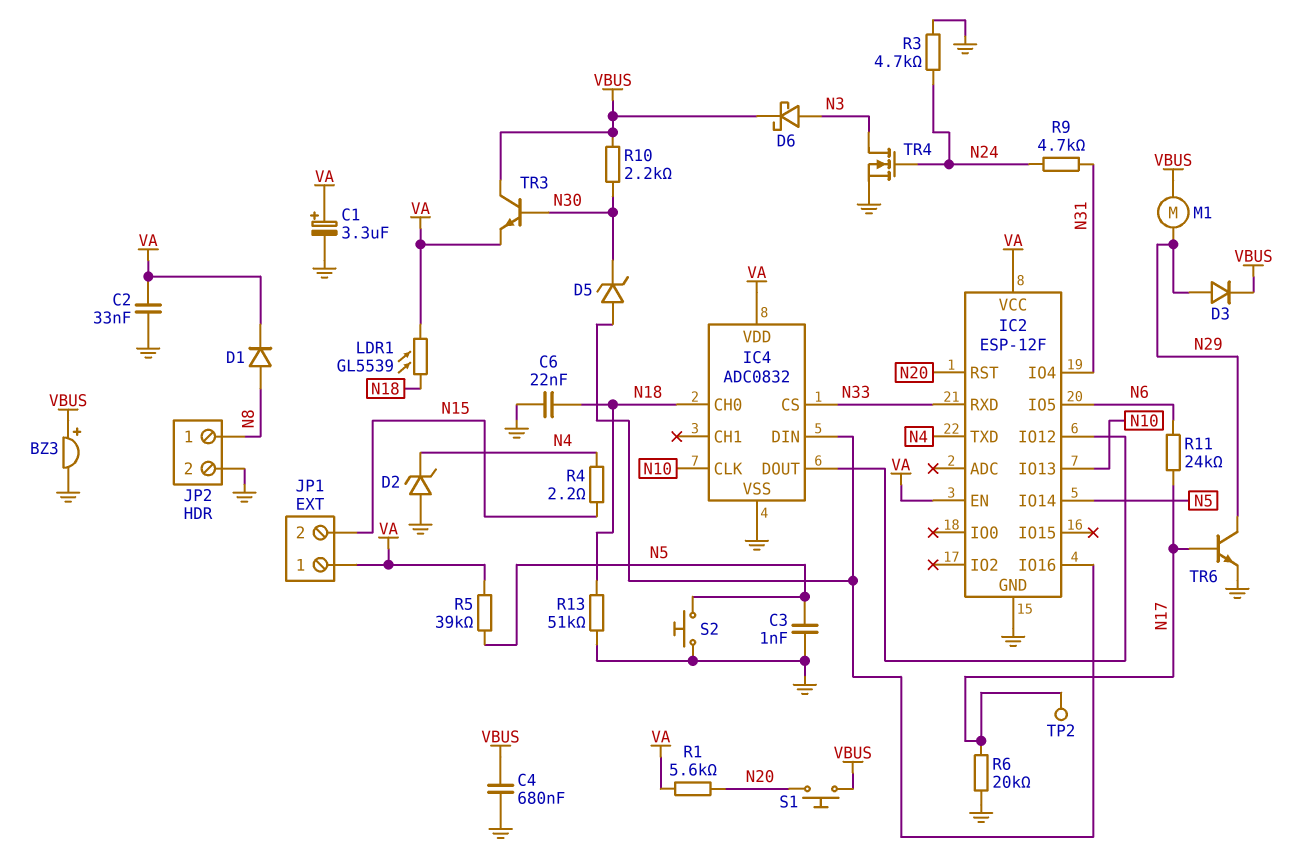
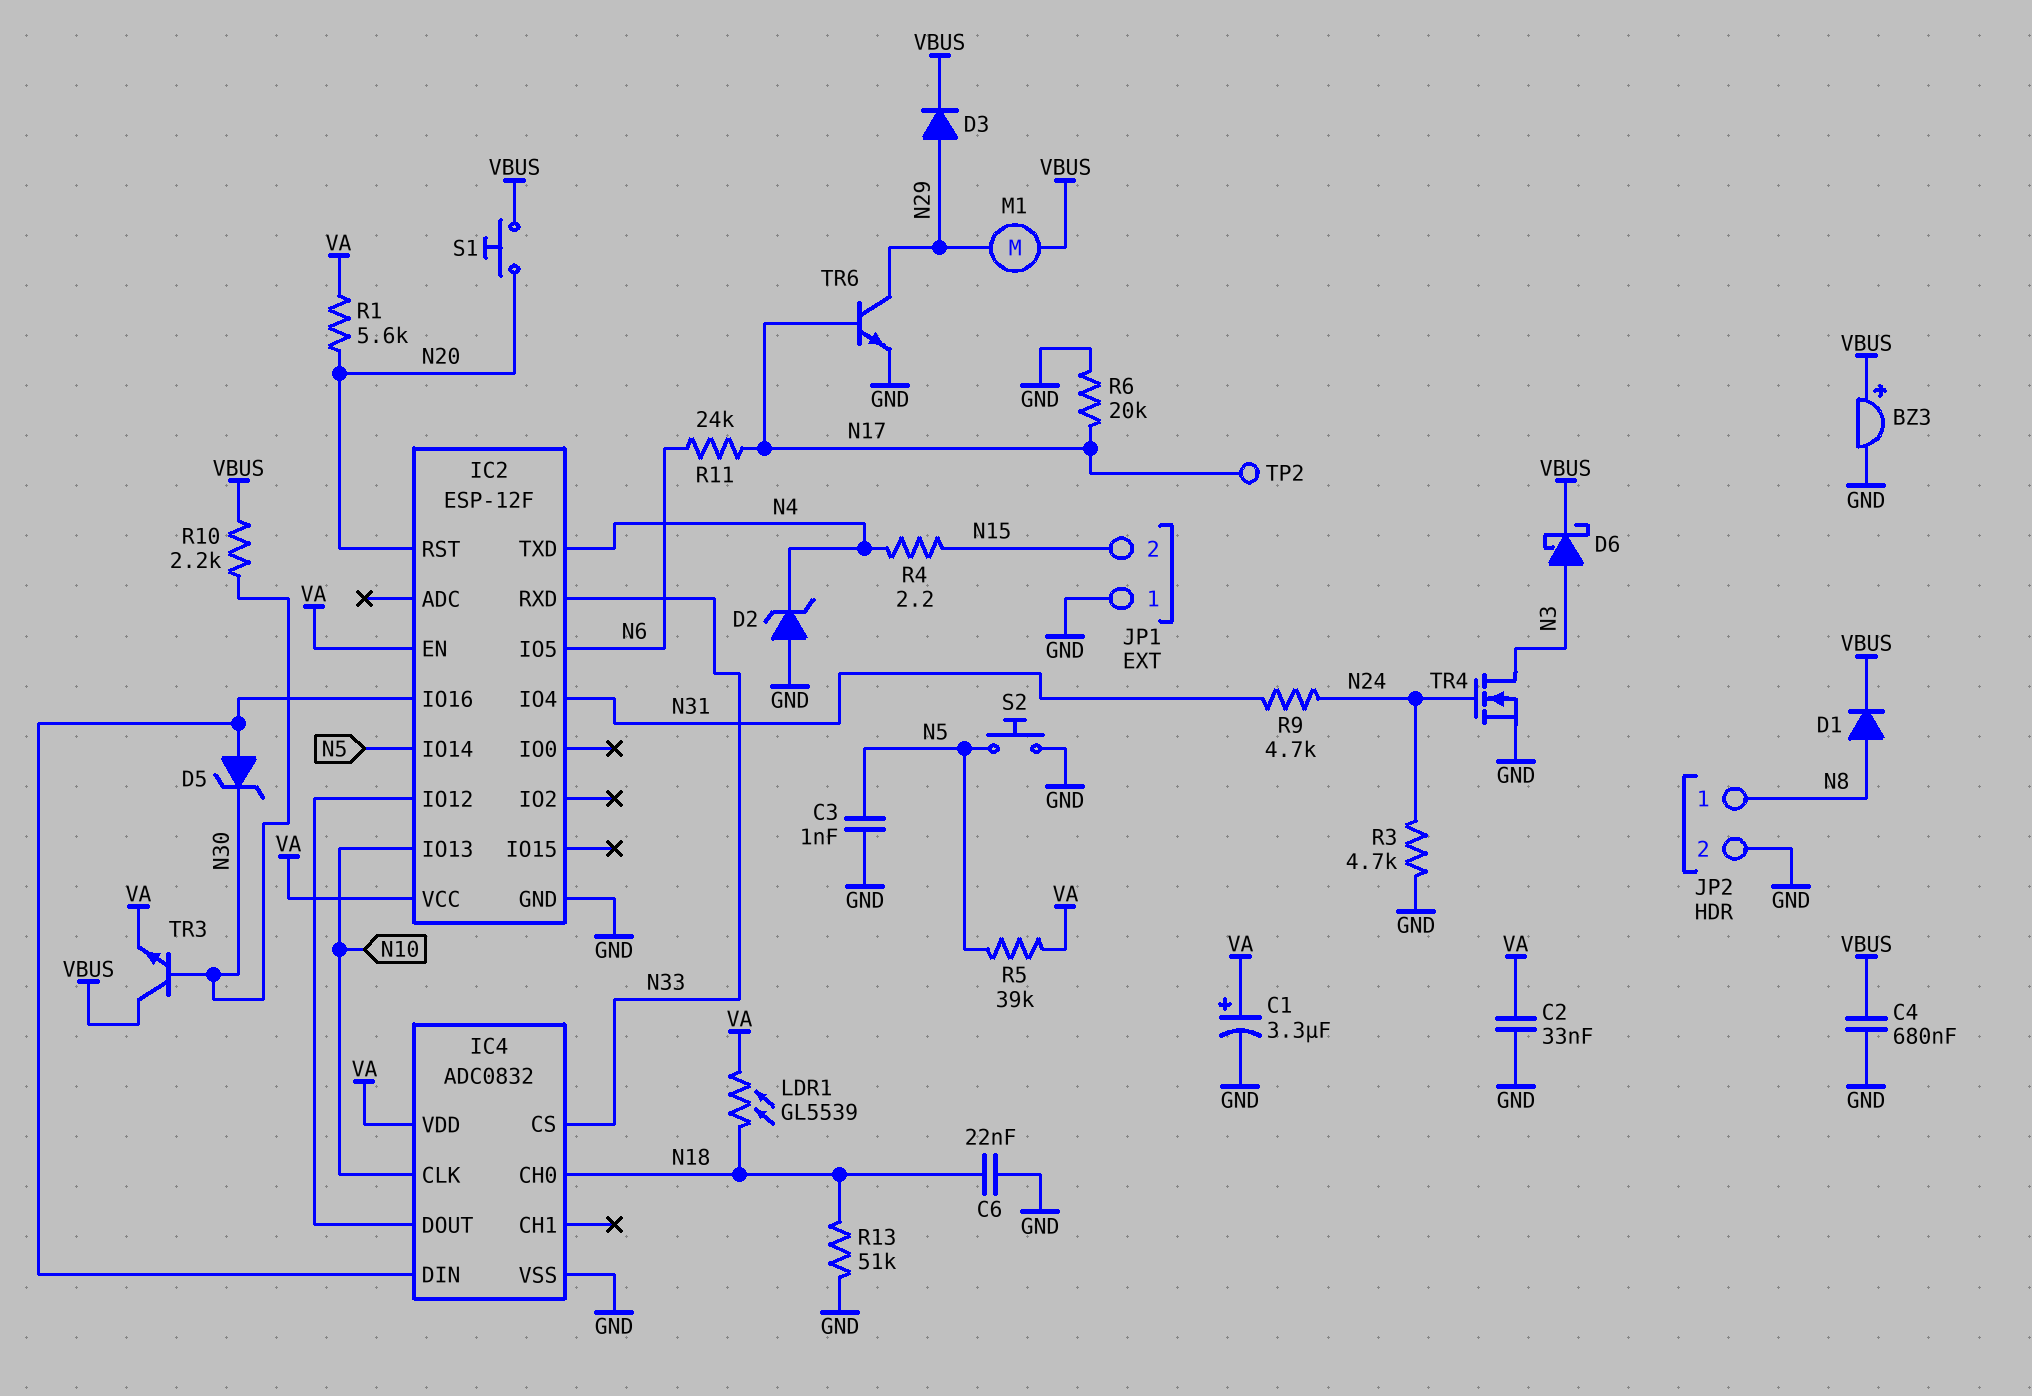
D1: diode (A N8, K VA) -> diode (A N8, K VBUS)
JP1 pin 1: VA -> GND

